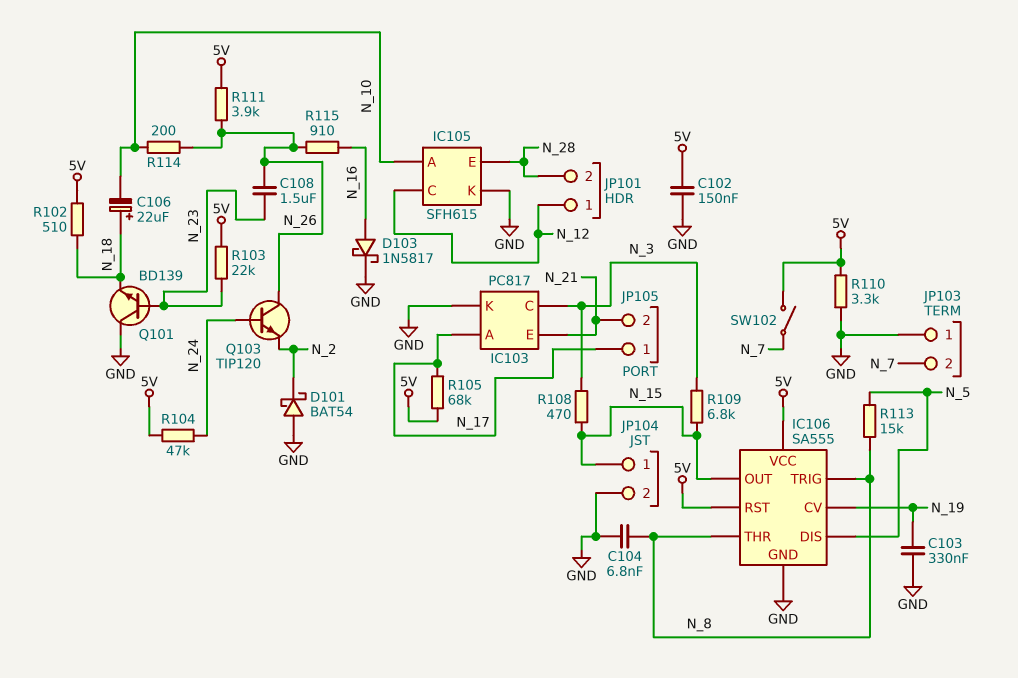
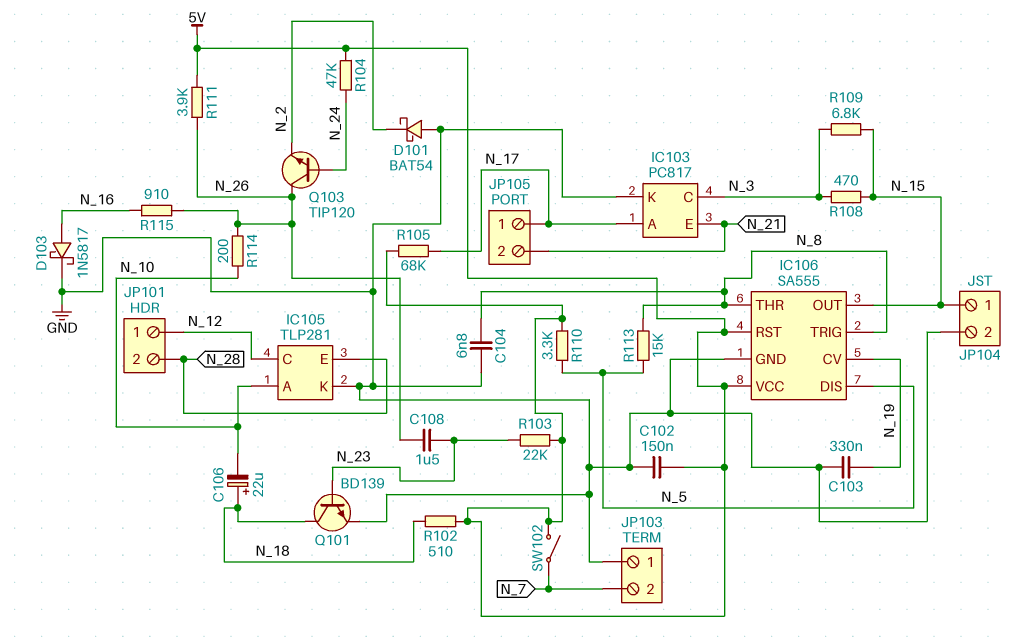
IC105: SFH615 -> TLP281
Q101: NPN BD139 (B N_23, C GND, E N_18) -> NPN BD139 (B N_23, C N_18, E GND)
R110: 3.3k (5V, GND) -> 3.3k (5V, N_5)

